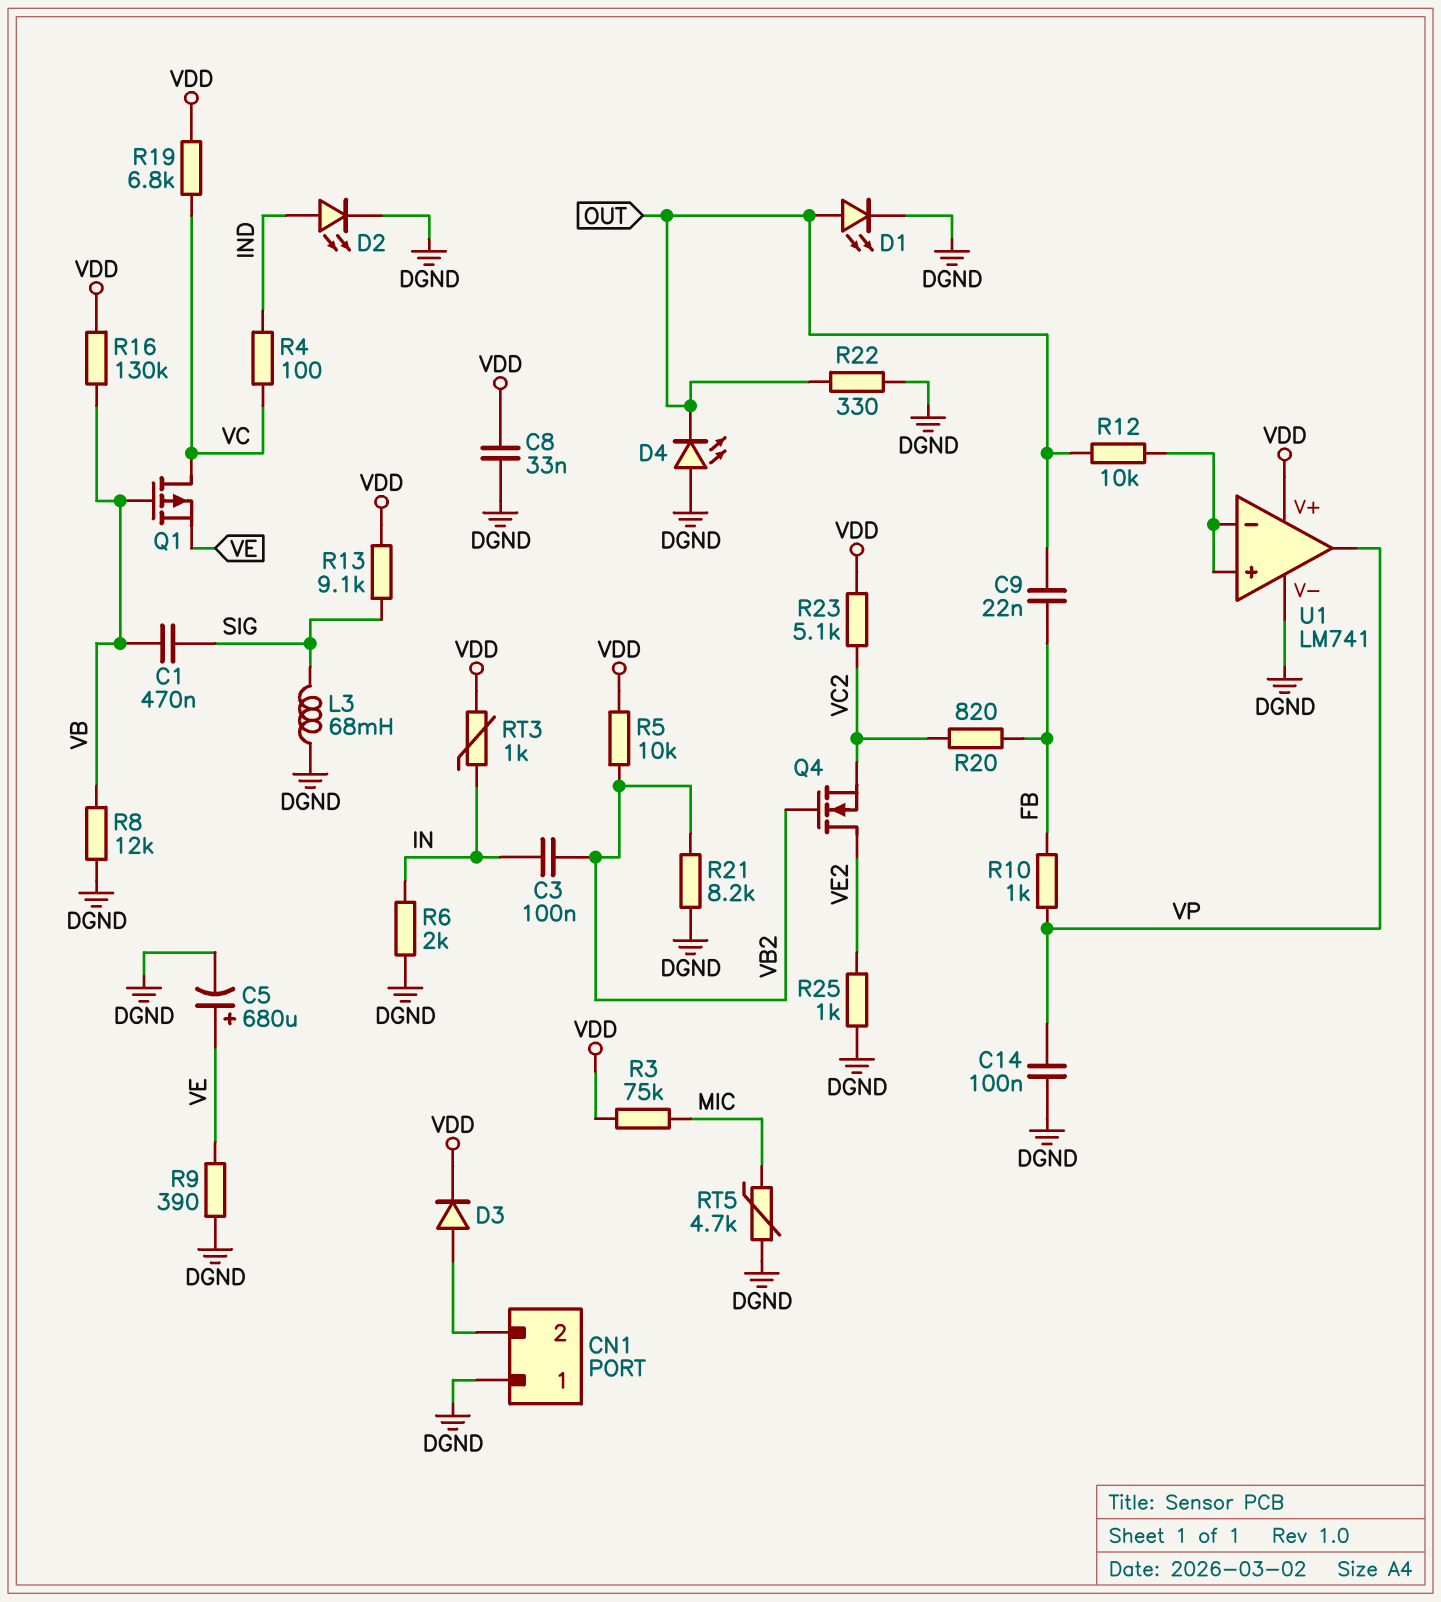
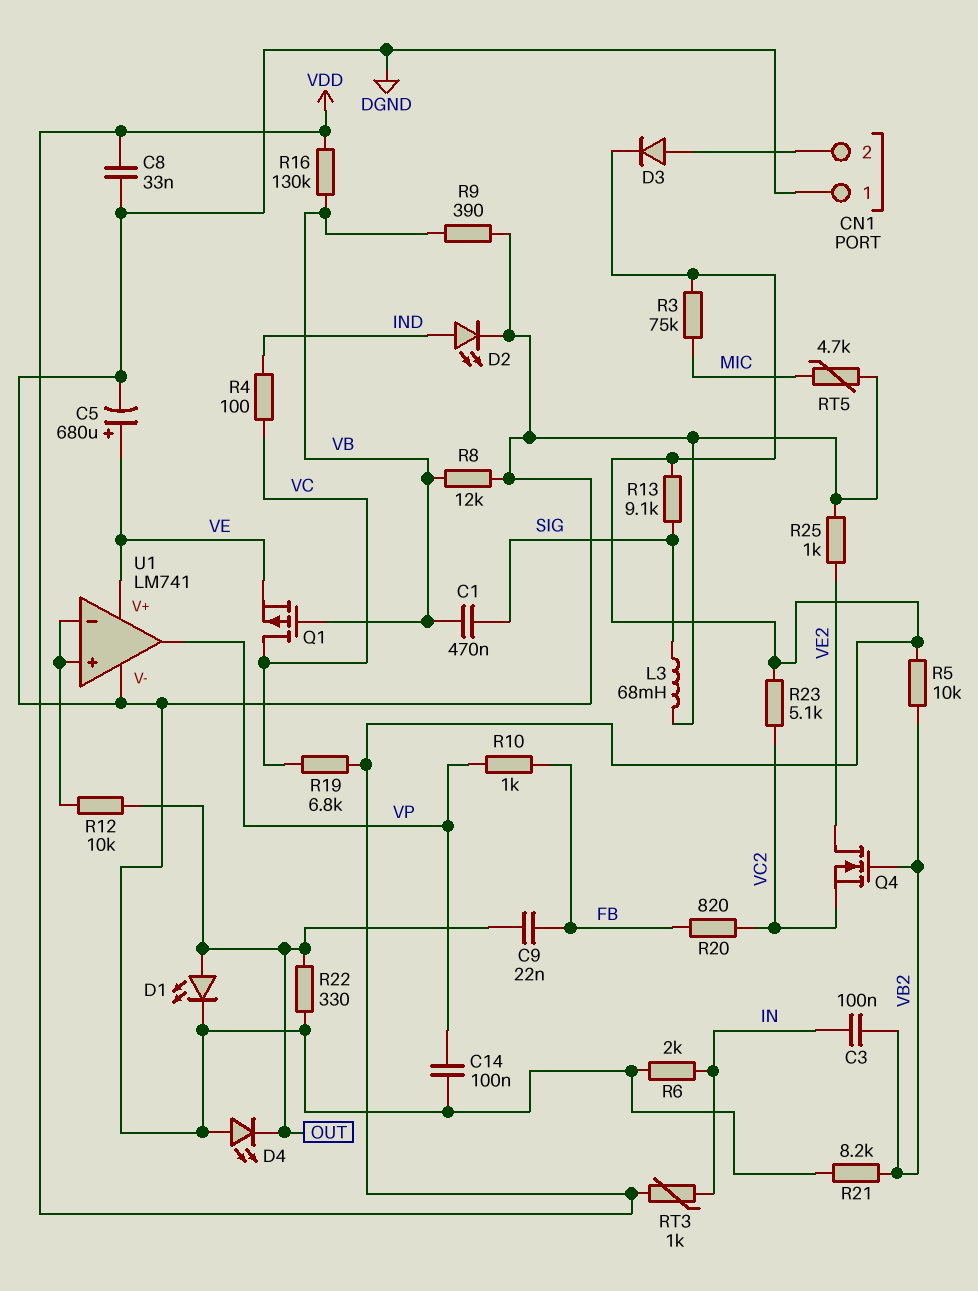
R9: 390 (DGND, VE) -> 390 (DGND, VB)
U1 pin V+: VDD -> VE

